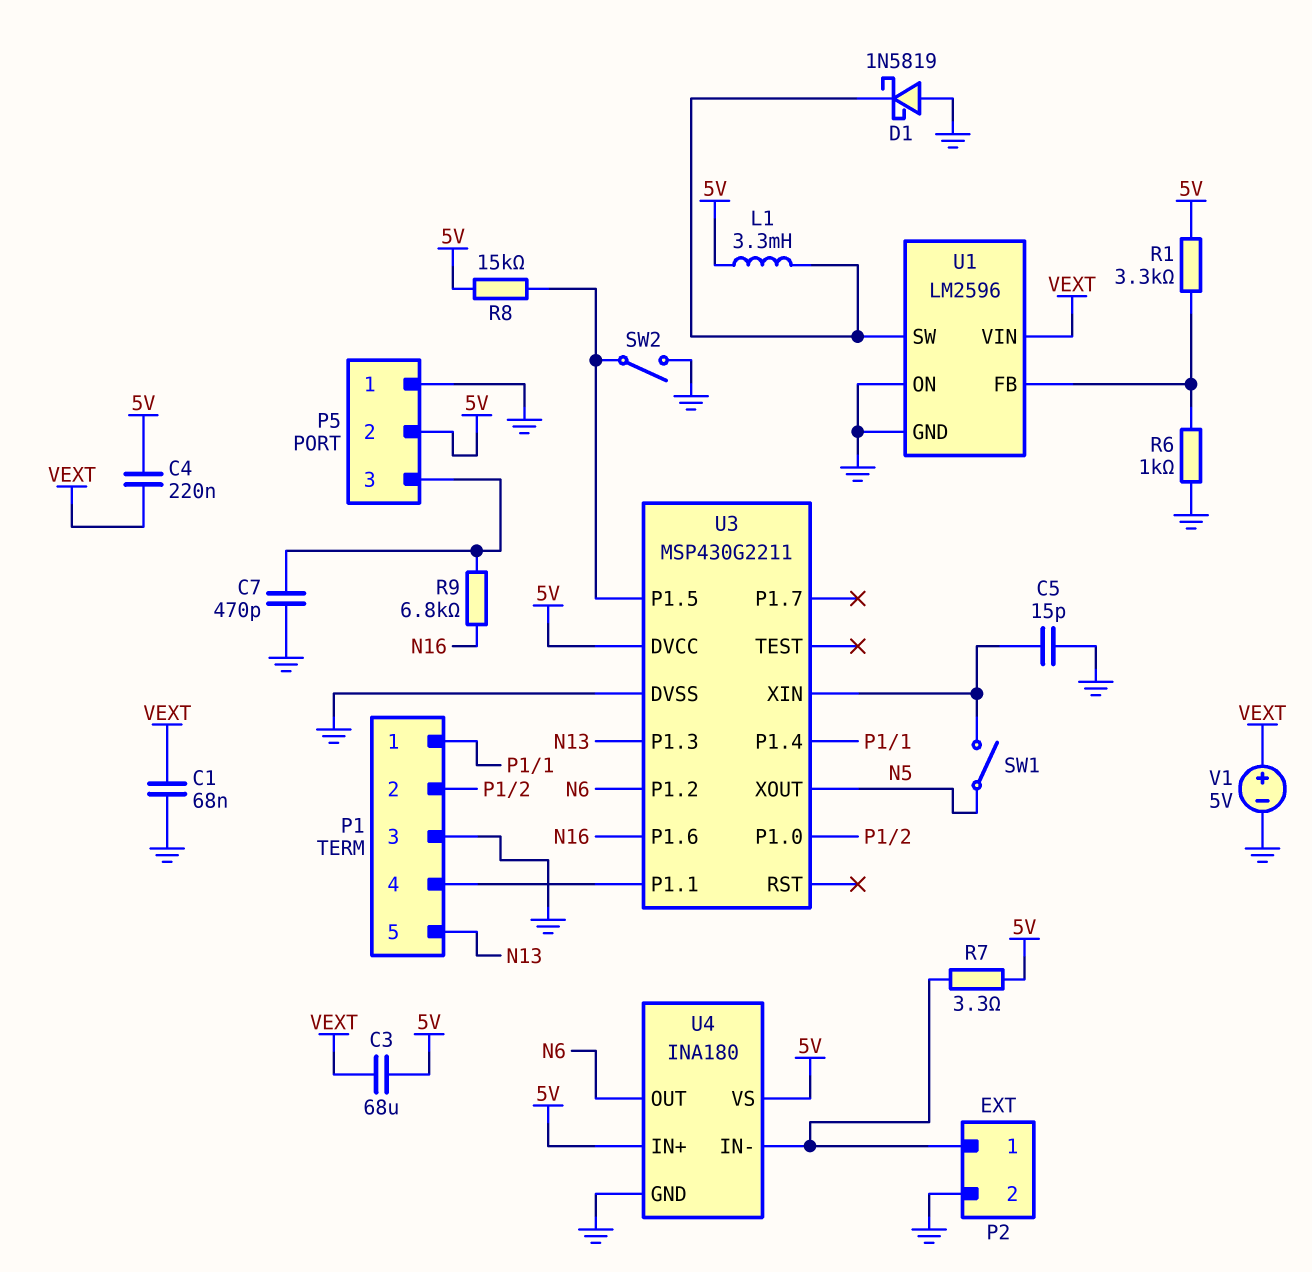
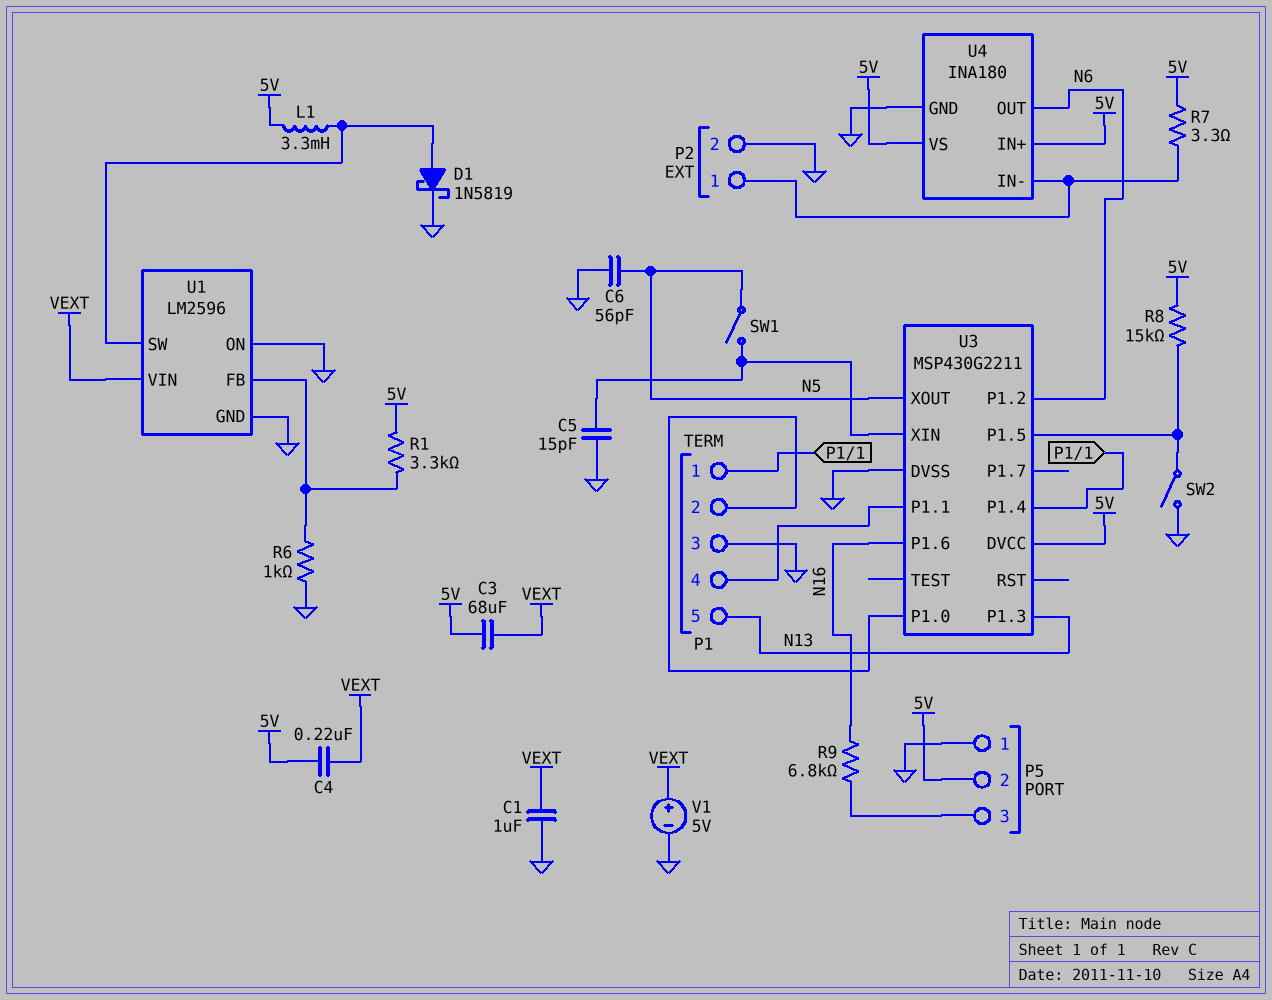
C1: 68nF (GND, VEXT) -> 1uF (GND, VEXT)
C6: none -> 56pF (GND, N5)
C7: 470pF (GND, P5/3) -> none
D1: schottky 1N5819 (A GND, K U1/SW) -> schottky 1N5819 (A U1/SW, K GND)

